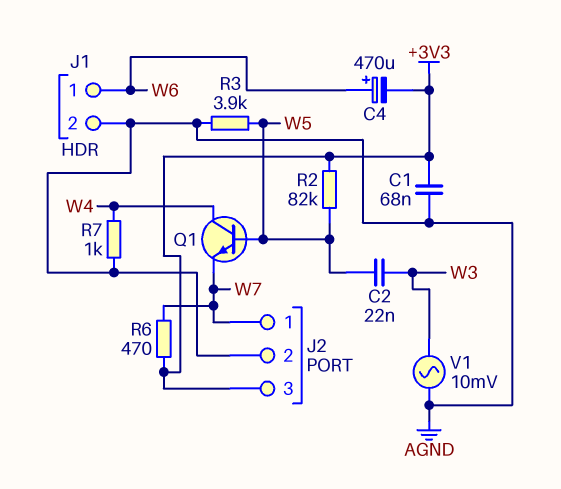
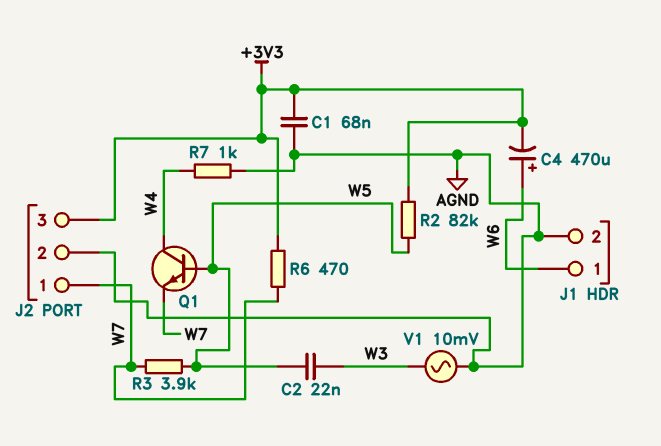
R3: 3.9k (AGND, W5) -> 3.9k (W5, W7)

